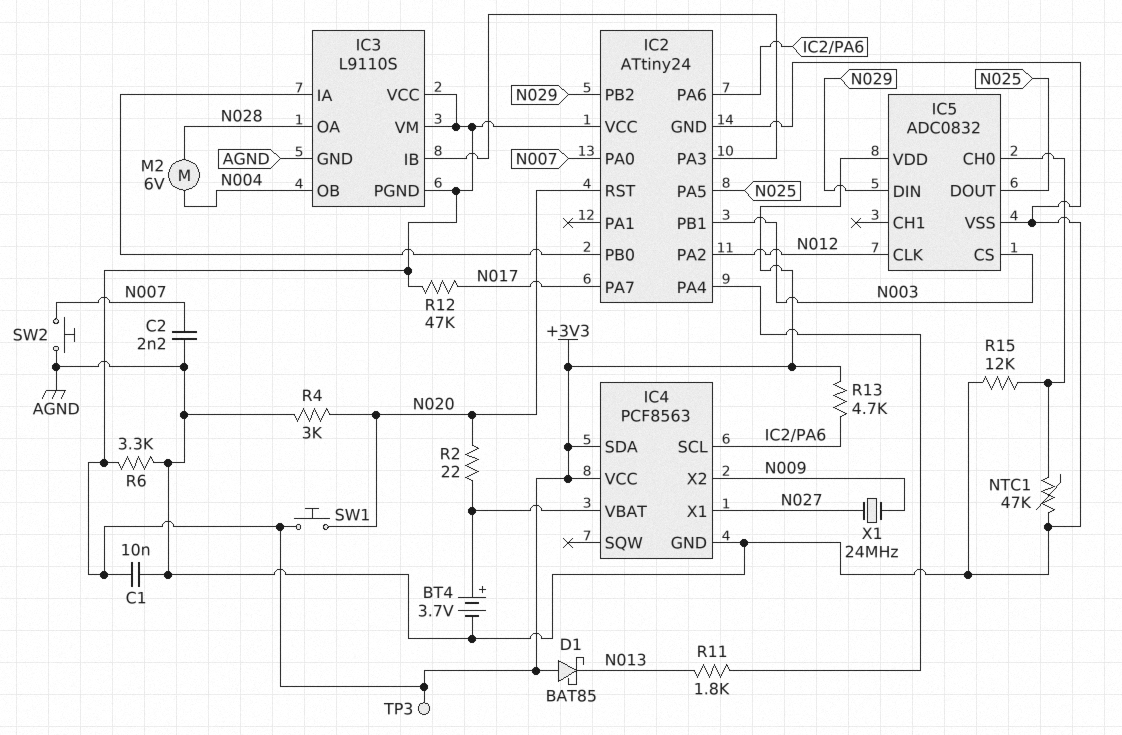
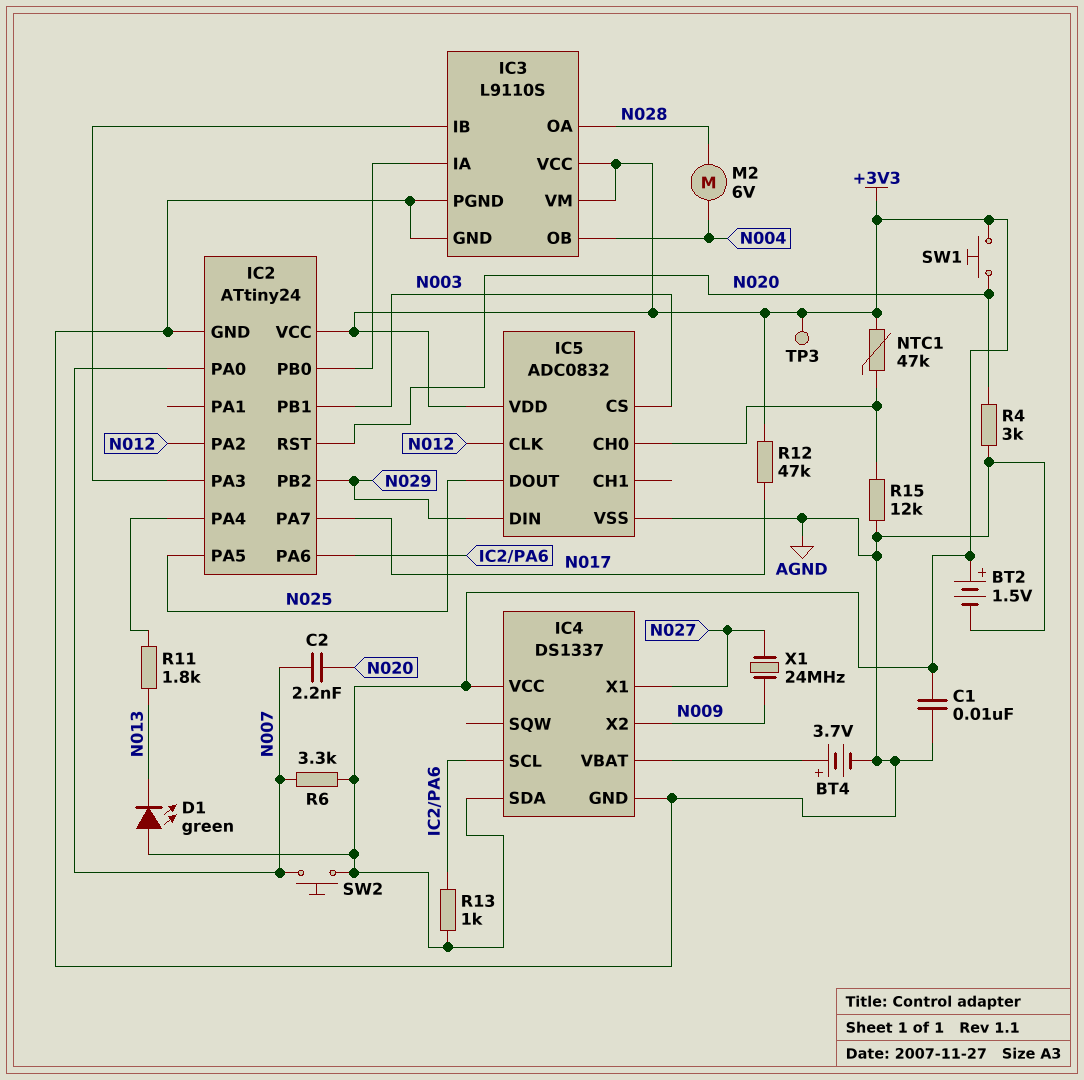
BT2: none -> 1.5V (plus +3V3, minus AGND)
C2: 2.2nF (AGND, N007) -> 2.2nF (N007, N020)
D1: schottky BAT85 (A +3V3, K N013) -> LED green (A +3V3, K N013)
IC3 pin PGND: +3V3 -> AGND
IC4: PCF8563 -> DS1337
NTC1: 47k (AGND, IC5/CH0) -> 47k (+3V3, IC5/CH0)
R2: 22 (IC4/VBAT, N020) -> none
R6: 3.3k (+3V3, AGND) -> 3.3k (+3V3, N007)
R13: 4.7k (+3V3, IC2/PA6) -> 1k (+3V3, IC2/PA6)
SW2: button (AGND, N007) -> button (+3V3, N007)

